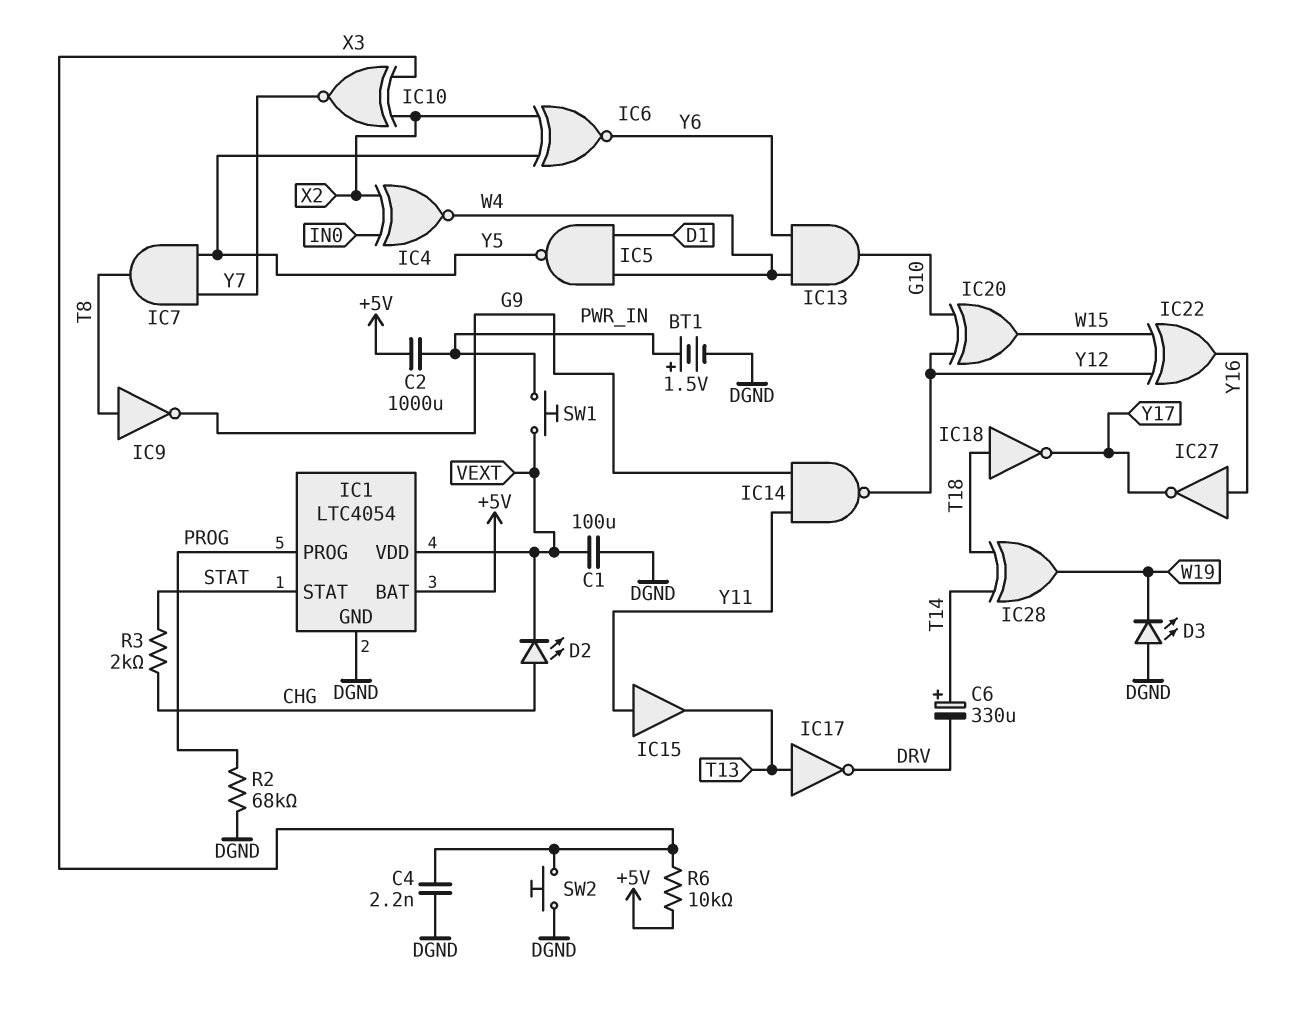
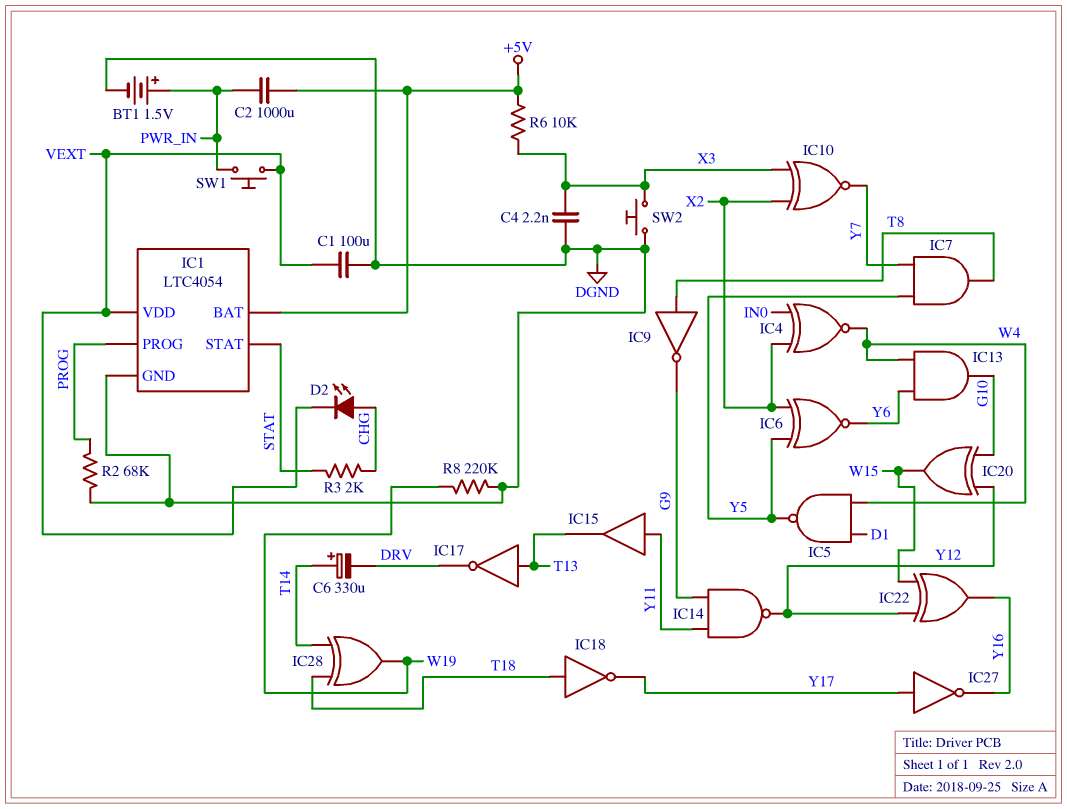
D3: LED (A DGND, K W19) -> none
IC27: NOT (in Y16, out Y17) -> NOT (in Y17, out Y16)
R8: none -> 220k (DGND, W19)

